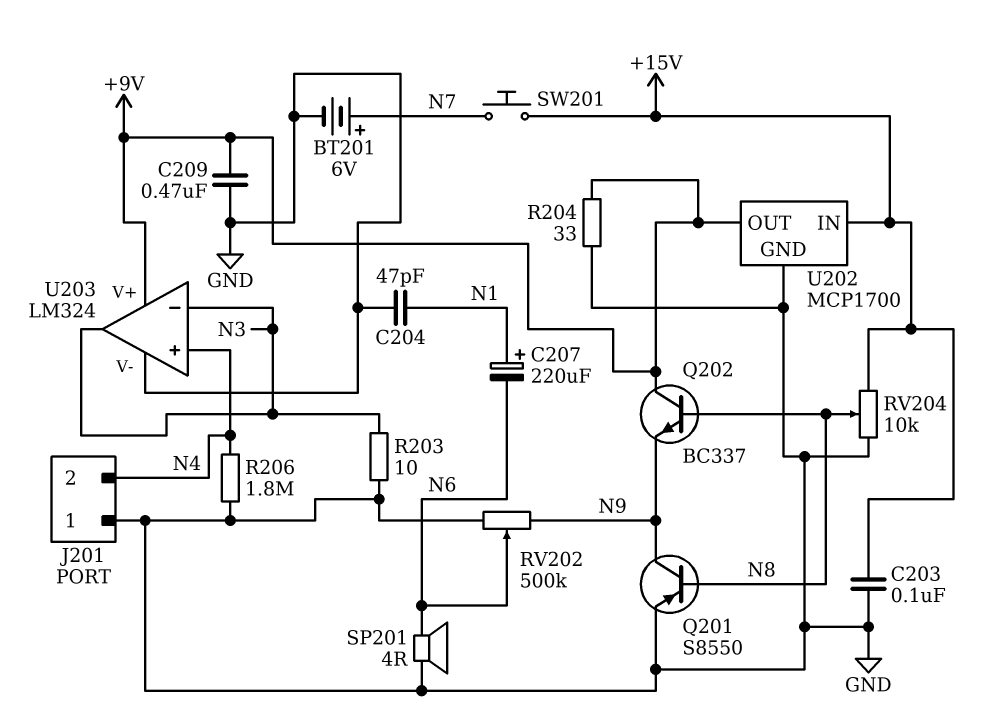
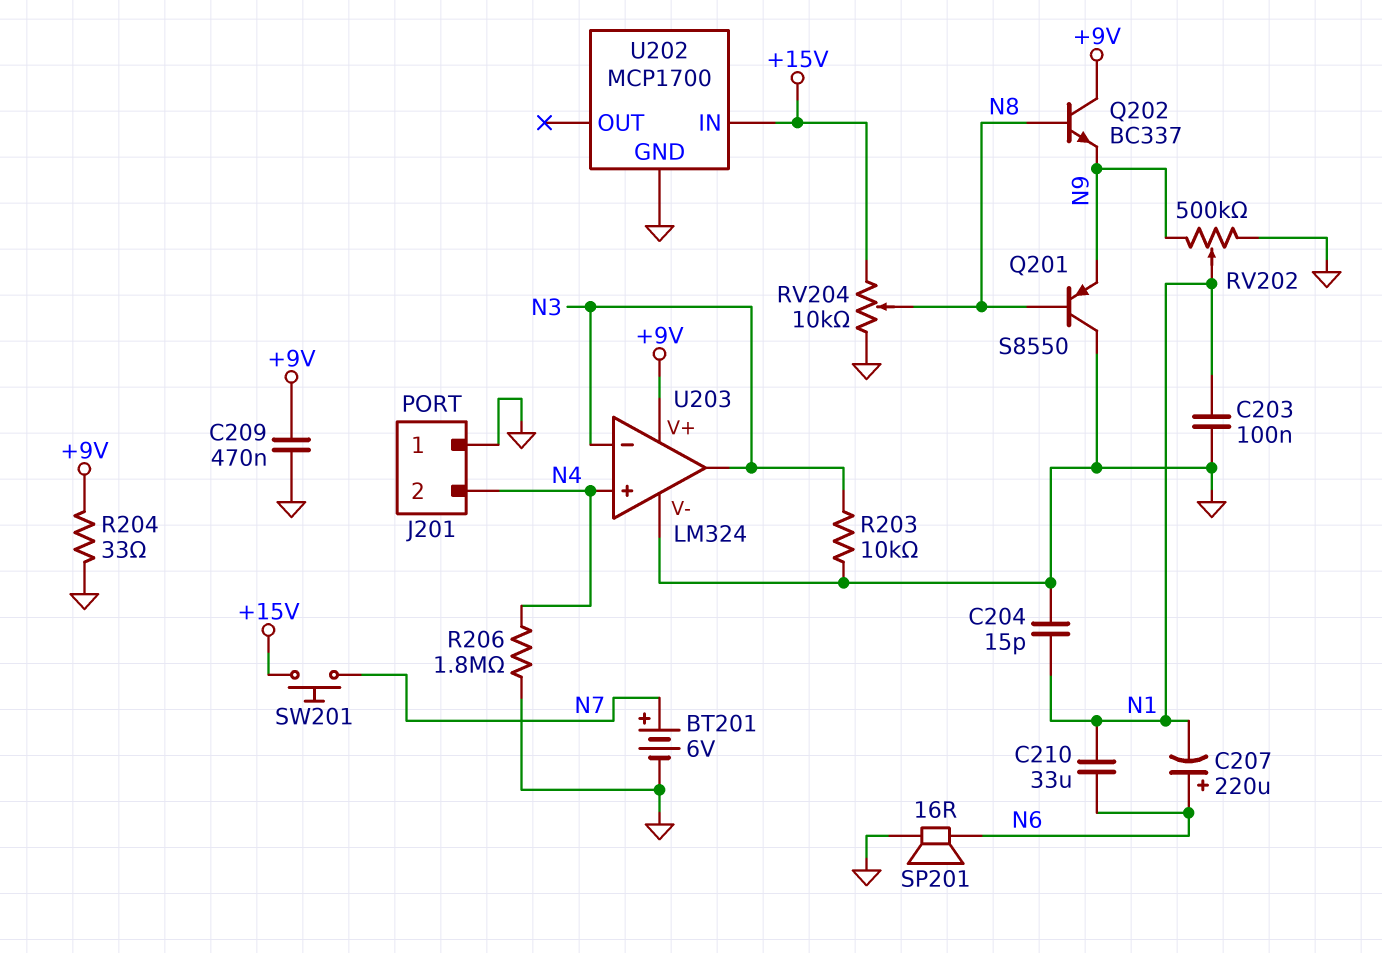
C203: 100nF (+15V, GND) -> 100nF (GND, N1)
C204: 47pF (GND, N1) -> 15pF (GND, N1)
C207: 220uF (plus N1, minus N6) -> 220uF (plus N6, minus N1)
C210: none -> 33uF (N1, N6)
Q201: PNP S8550 (B N8, C N9, E GND) -> PNP S8550 (B N8, C GND, E N9)
R203: 10 (GND, N3) -> 10k (GND, N3)
RV202: 500k (GND, N9, wiper N6) -> 500k (GND, N9, wiper N1)
SP201: speaker 4R (GND, N6) -> speaker 16R (GND, N6)
U202 pin OUT: +9V -> none

